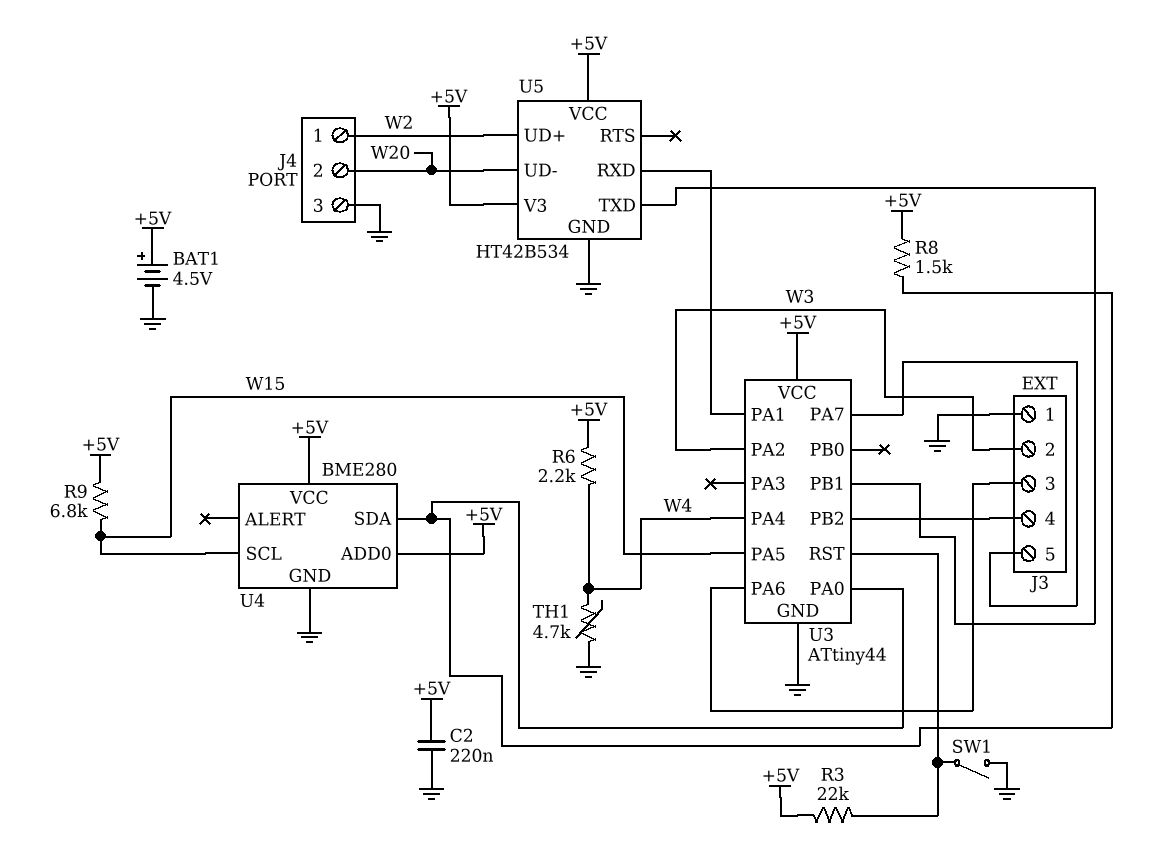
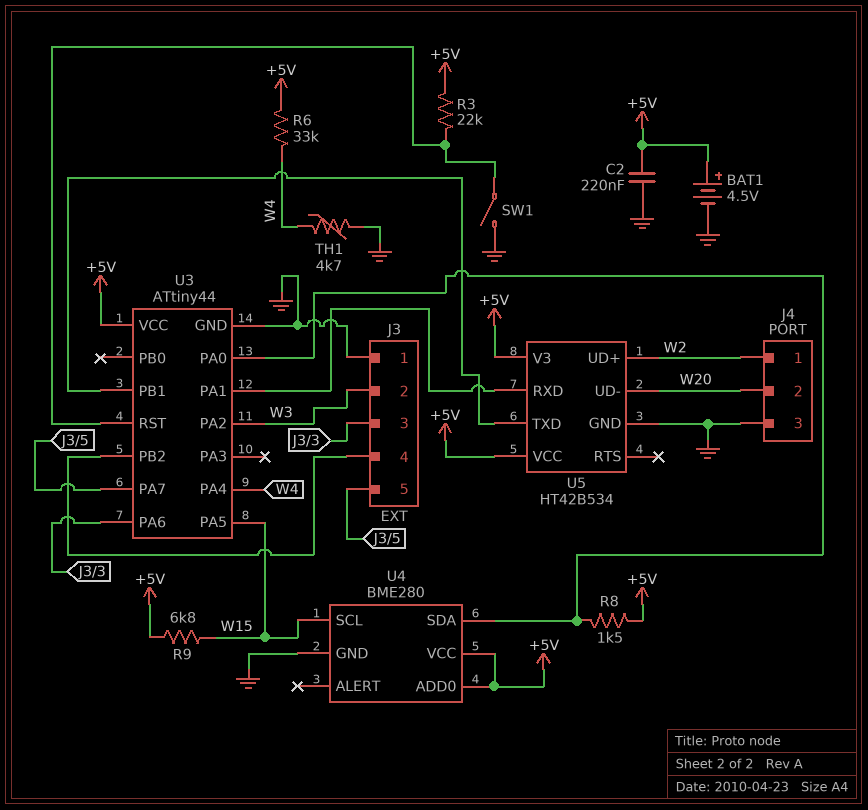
R6: 2.2k (+5V, W4) -> 33k (+5V, W4)

